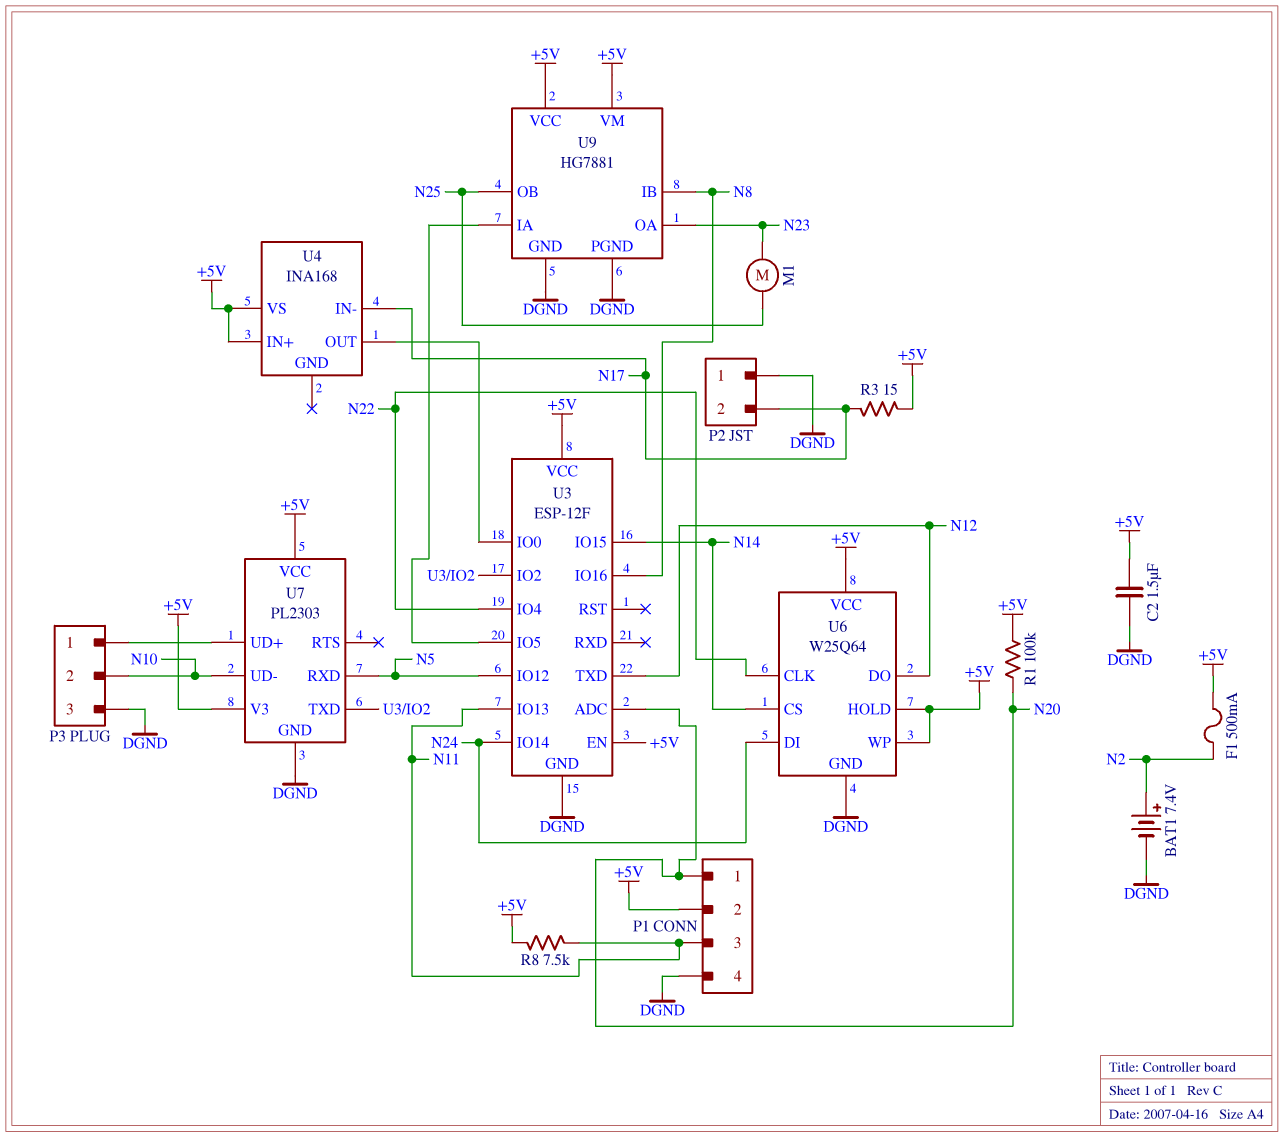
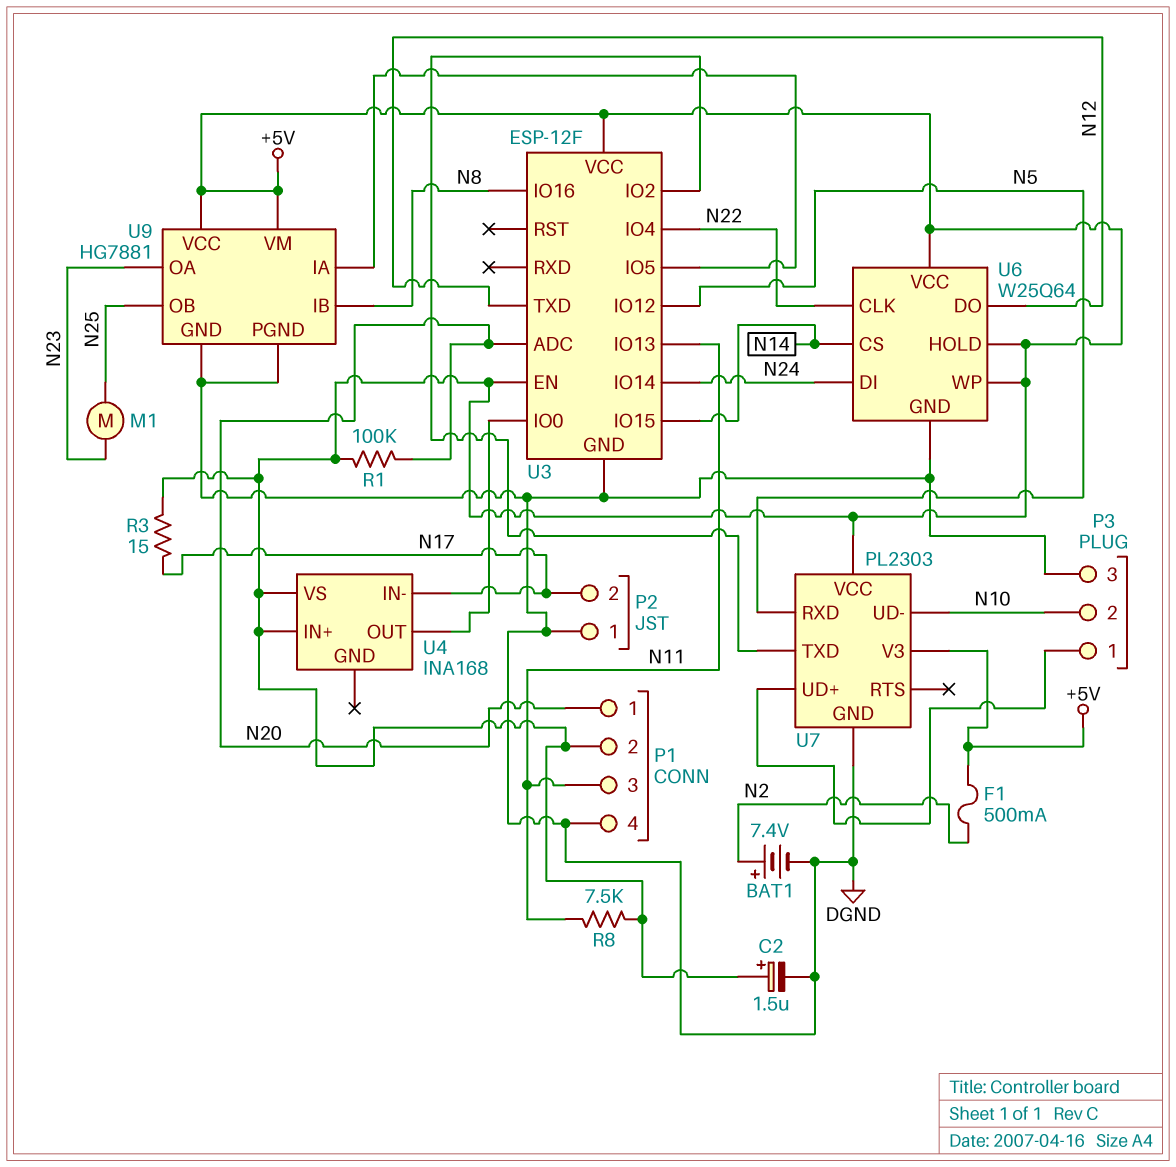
C2: 1.5uF (+5V, DGND) -> 1.5uF (plus +5V, minus DGND)

